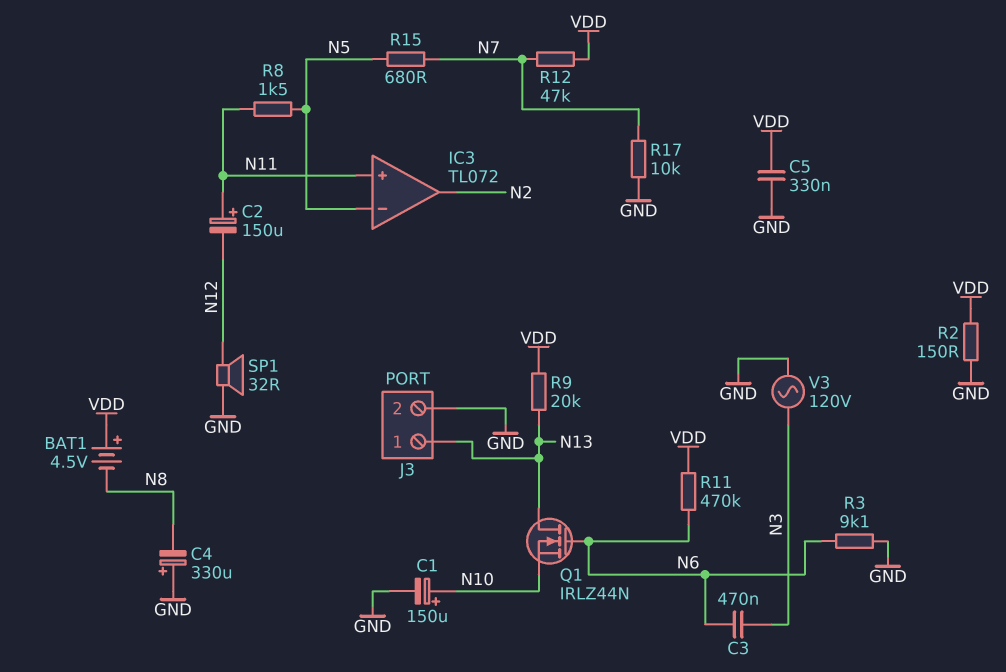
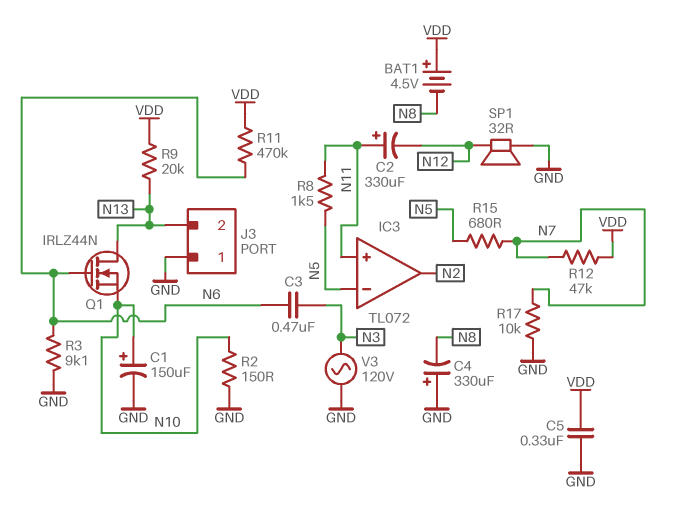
C2: 150uF (plus N11, minus N12) -> 330uF (plus N11, minus N12)
J3 pin 1: N13 -> GND
J3 pin 2: GND -> N13
R2: 150 (GND, VDD) -> 150 (GND, N10)

